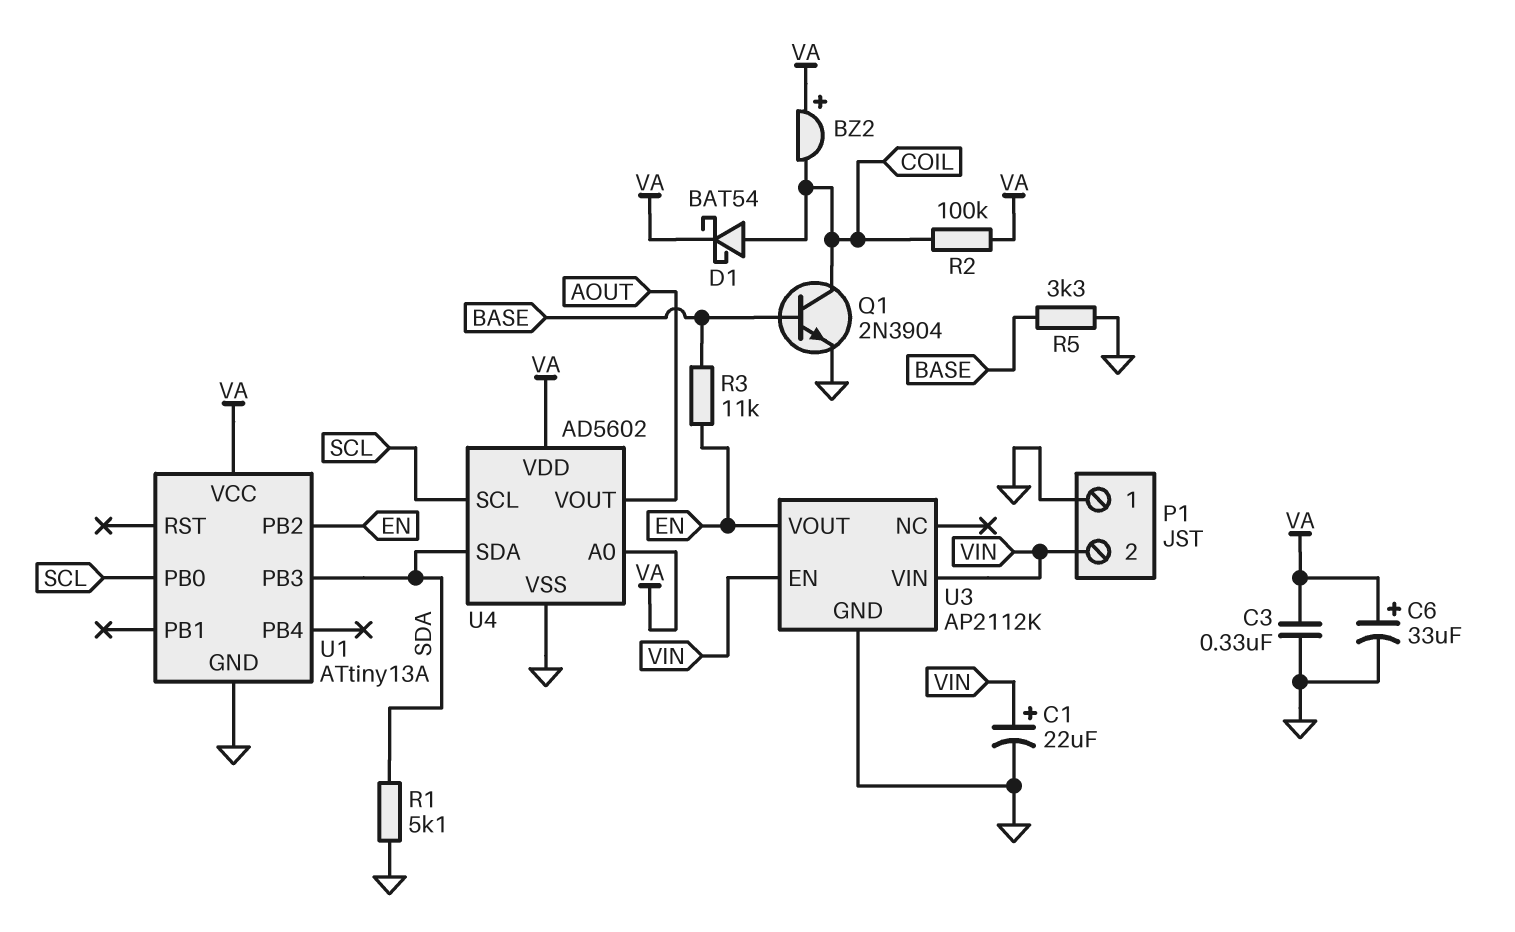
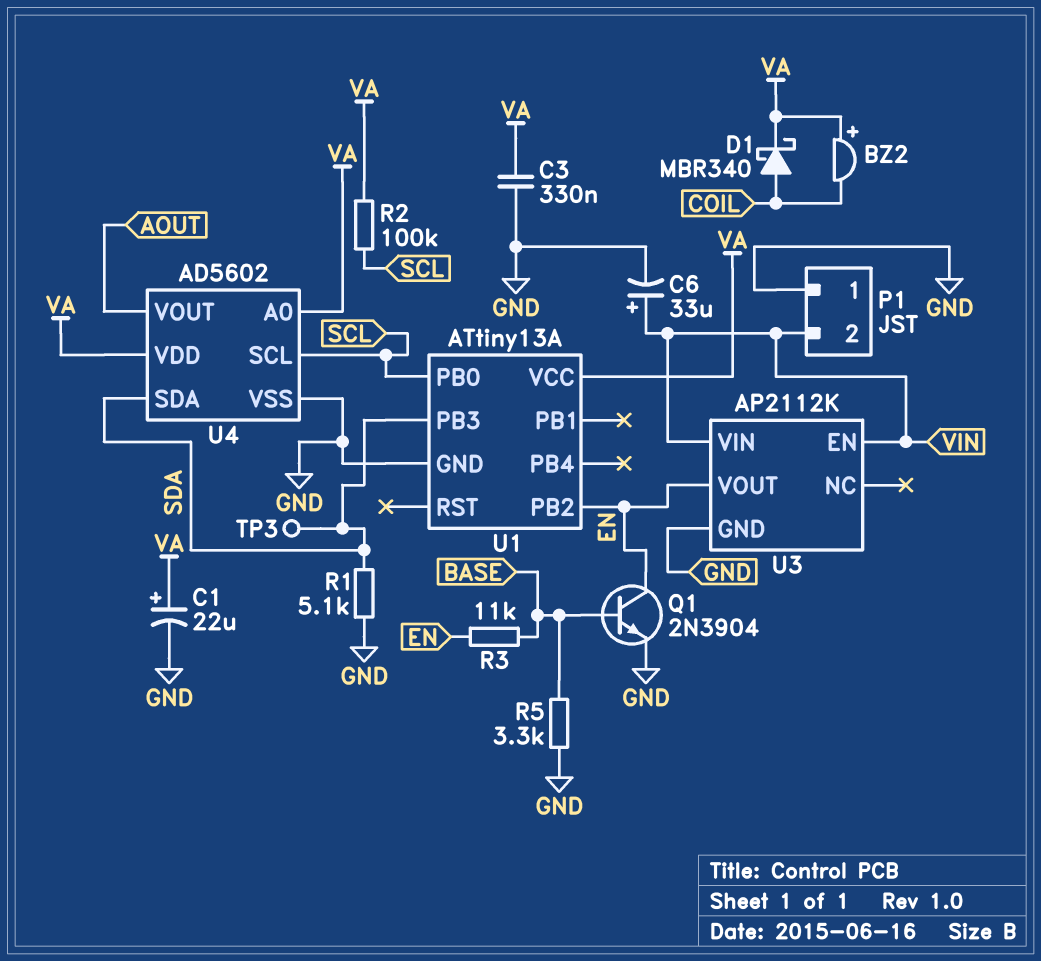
C1: 22uF (plus VIN, minus GND) -> 22uF (plus VA, minus GND)
C6: 33uF (plus VA, minus GND) -> 33uF (plus VIN, minus GND)
D1: schottky BAT54 (A COIL, K VA) -> schottky MBR340 (A COIL, K VA)
Q1: NPN 2N3904 (B BASE, C COIL, E GND) -> NPN 2N3904 (B BASE, C EN, E GND)
R2: 100k (COIL, VA) -> 100k (SCL, VA)
TP3: none -> test point (SDA)

